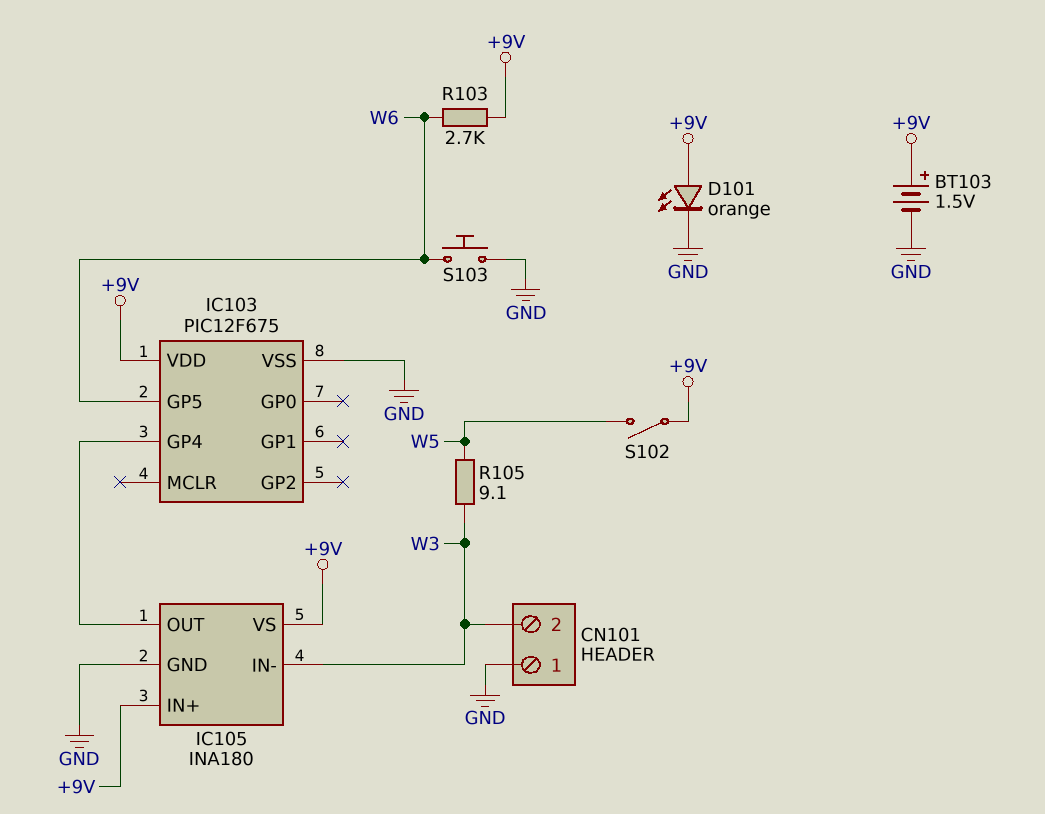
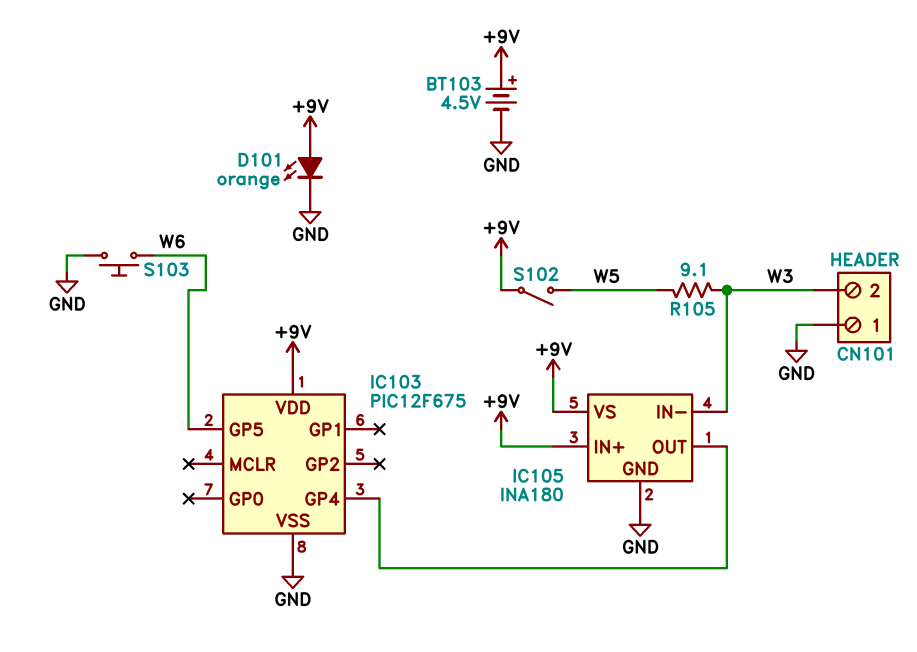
BT103: 1.5V (plus +9V, minus GND) -> 4.5V (plus +9V, minus GND)
R103: 2.7k (+9V, W6) -> none

